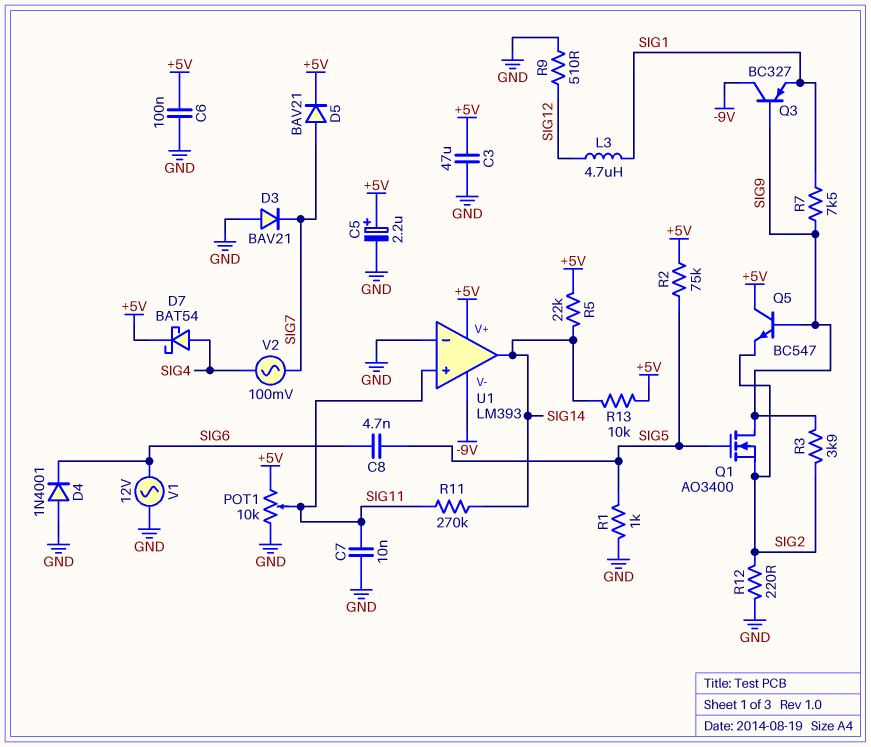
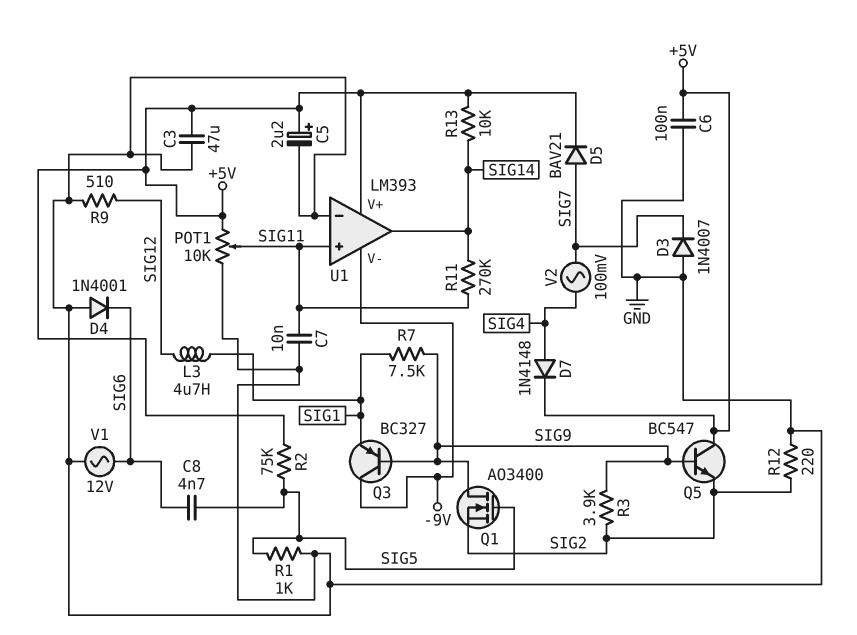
D3: diode BAV21 (A GND, K SIG7) -> diode 1N4007 (A GND, K SIG7)
D7: schottky BAT54 (A SIG4, K +5V) -> diode 1N4148 (A SIG4, K +5V)
R5: 22k (+5V, SIG14) -> none

